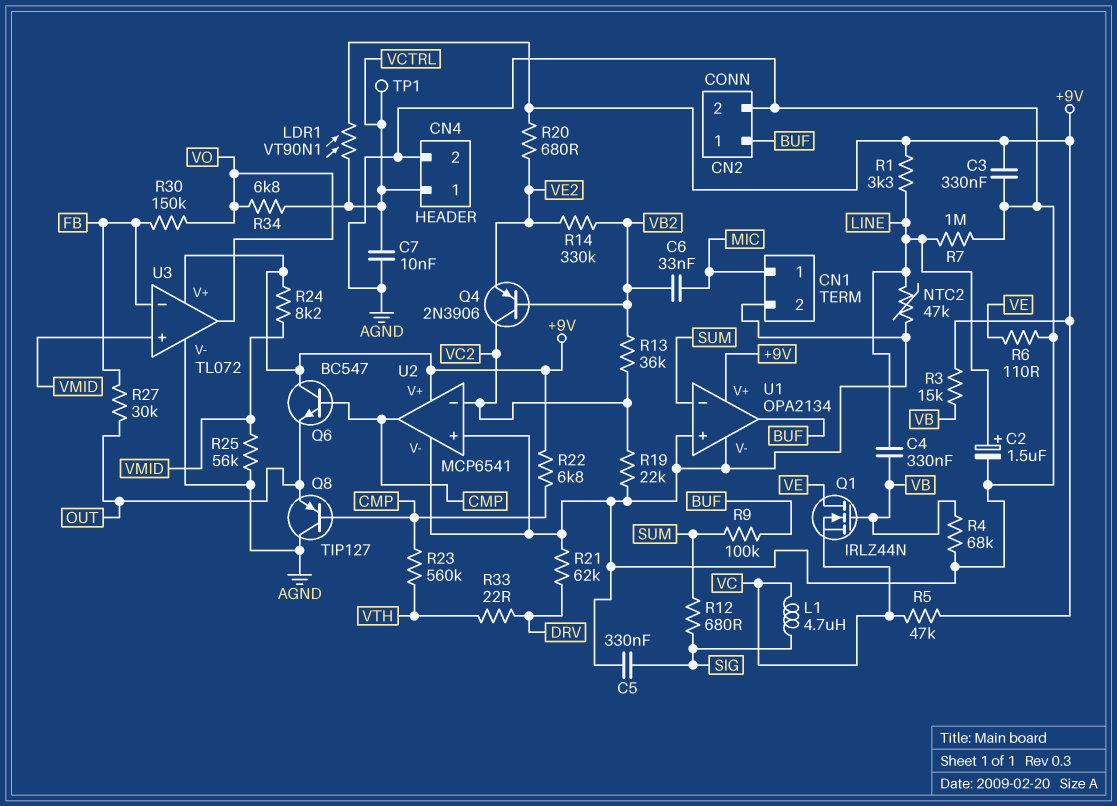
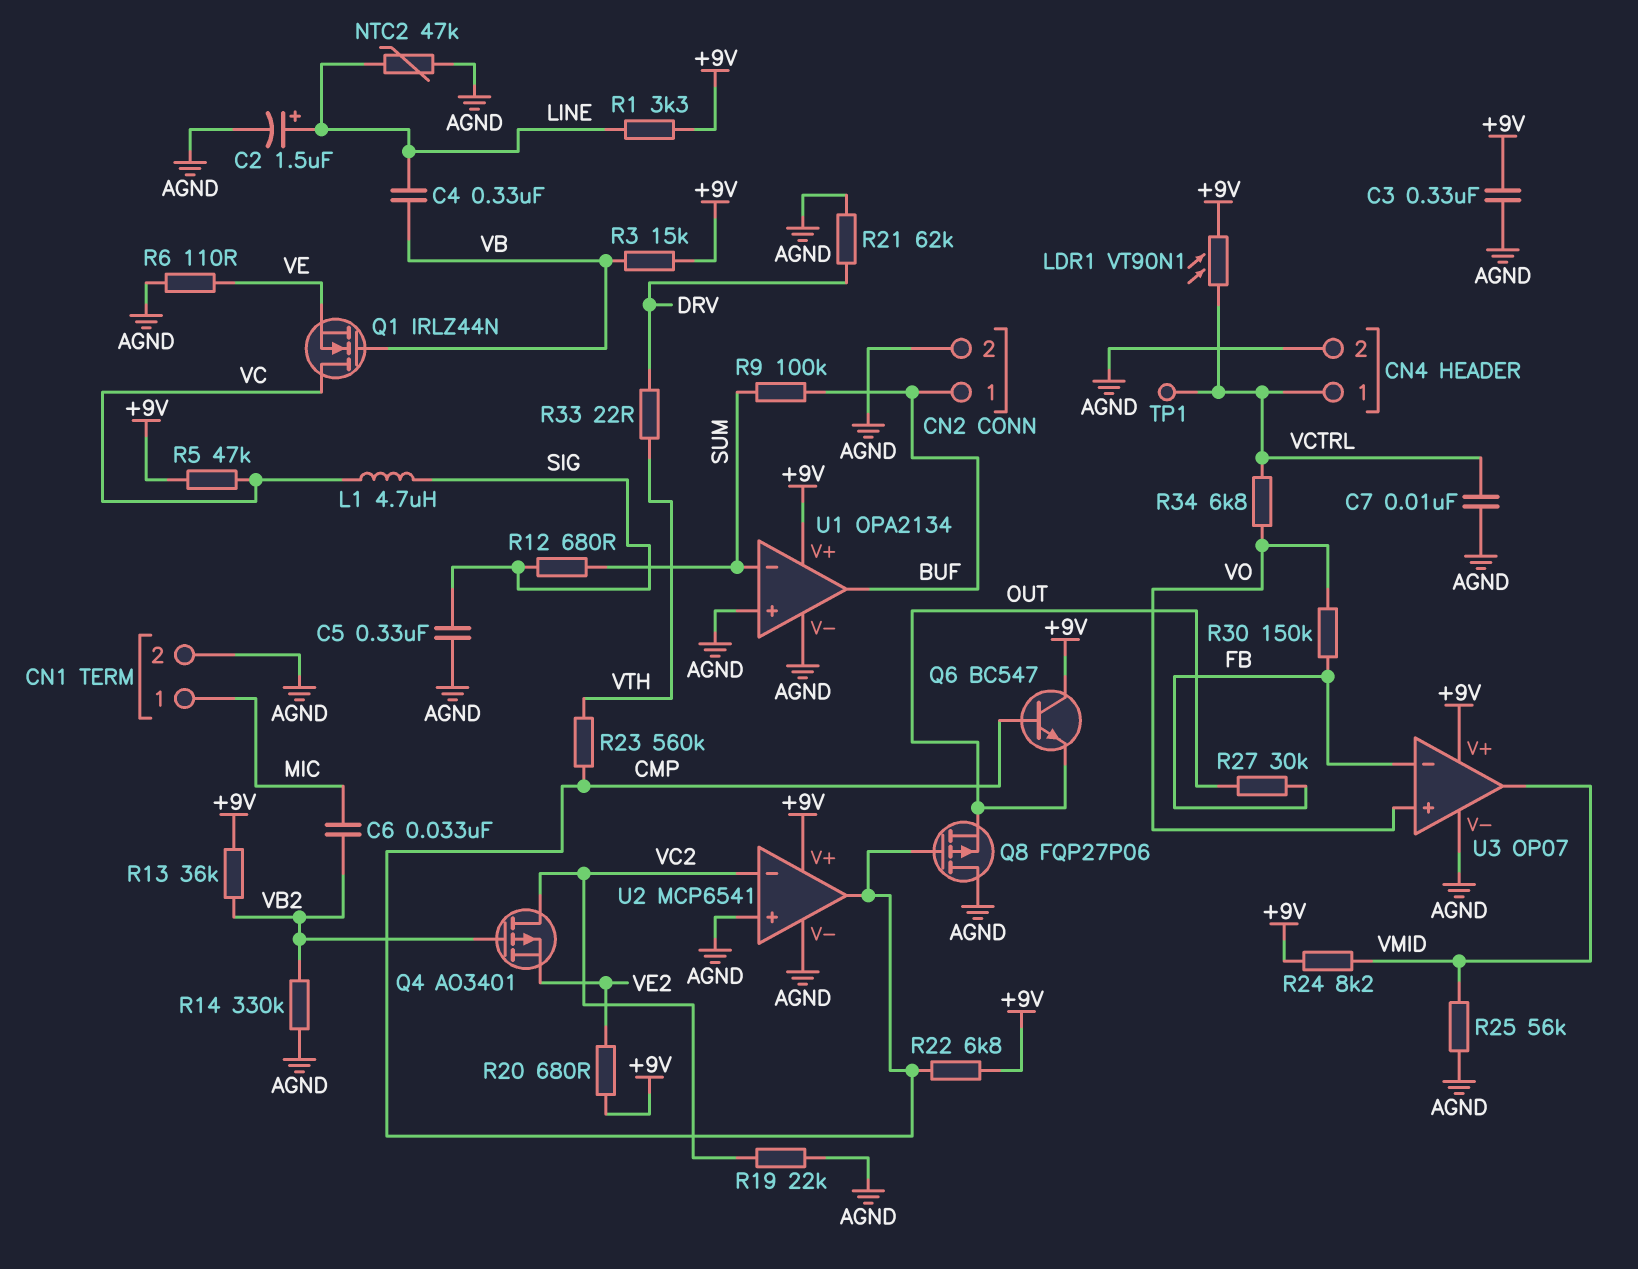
Q1: NMOS IRLZ44N (G VB, D VE, S VC) -> NMOS IRLZ44N (G VB, D VC, S VE)
Q4: PNP 2N3906 (B VB2, C VC2, E VE2) -> PMOS AO3401 (G VB2, D VC2, S VE2)
Q8: PNP TIP127 (B CMP, C AGND, E OUT) -> PMOS FQP27P06 (G CMP, D AGND, S OUT)
R4: 68k (AGND, VB) -> none
R7: 1M (AGND, LINE) -> none
R13: 36k (VB2, VC2) -> 36k (+9V, VB2)
R14: 330k (VB2, VE2) -> 330k (AGND, VB2)
U3: TL072 -> OP07
U3 pin in+: VMID -> VO
U3 pin out: VO -> VMID

